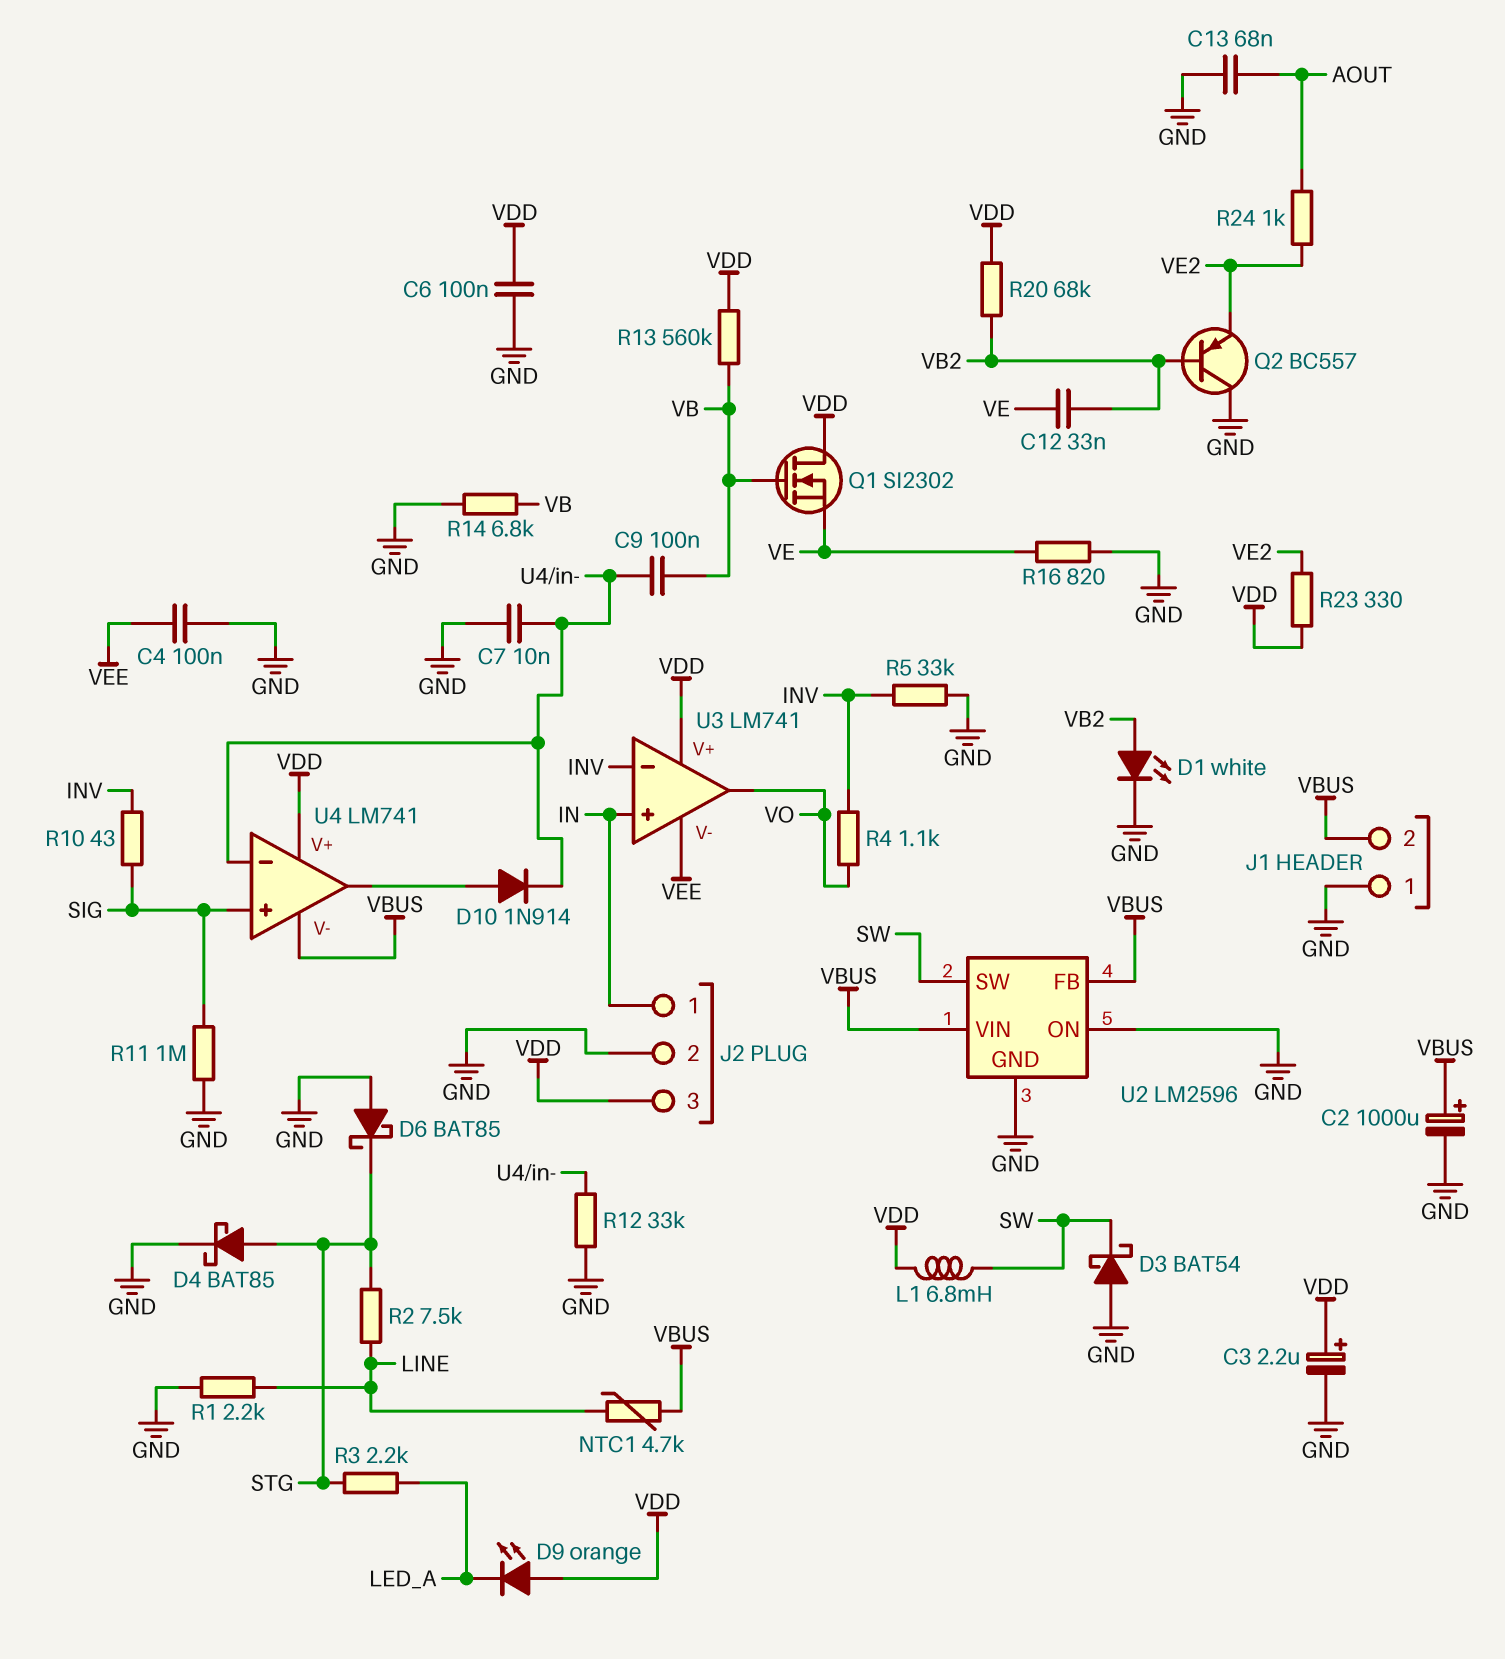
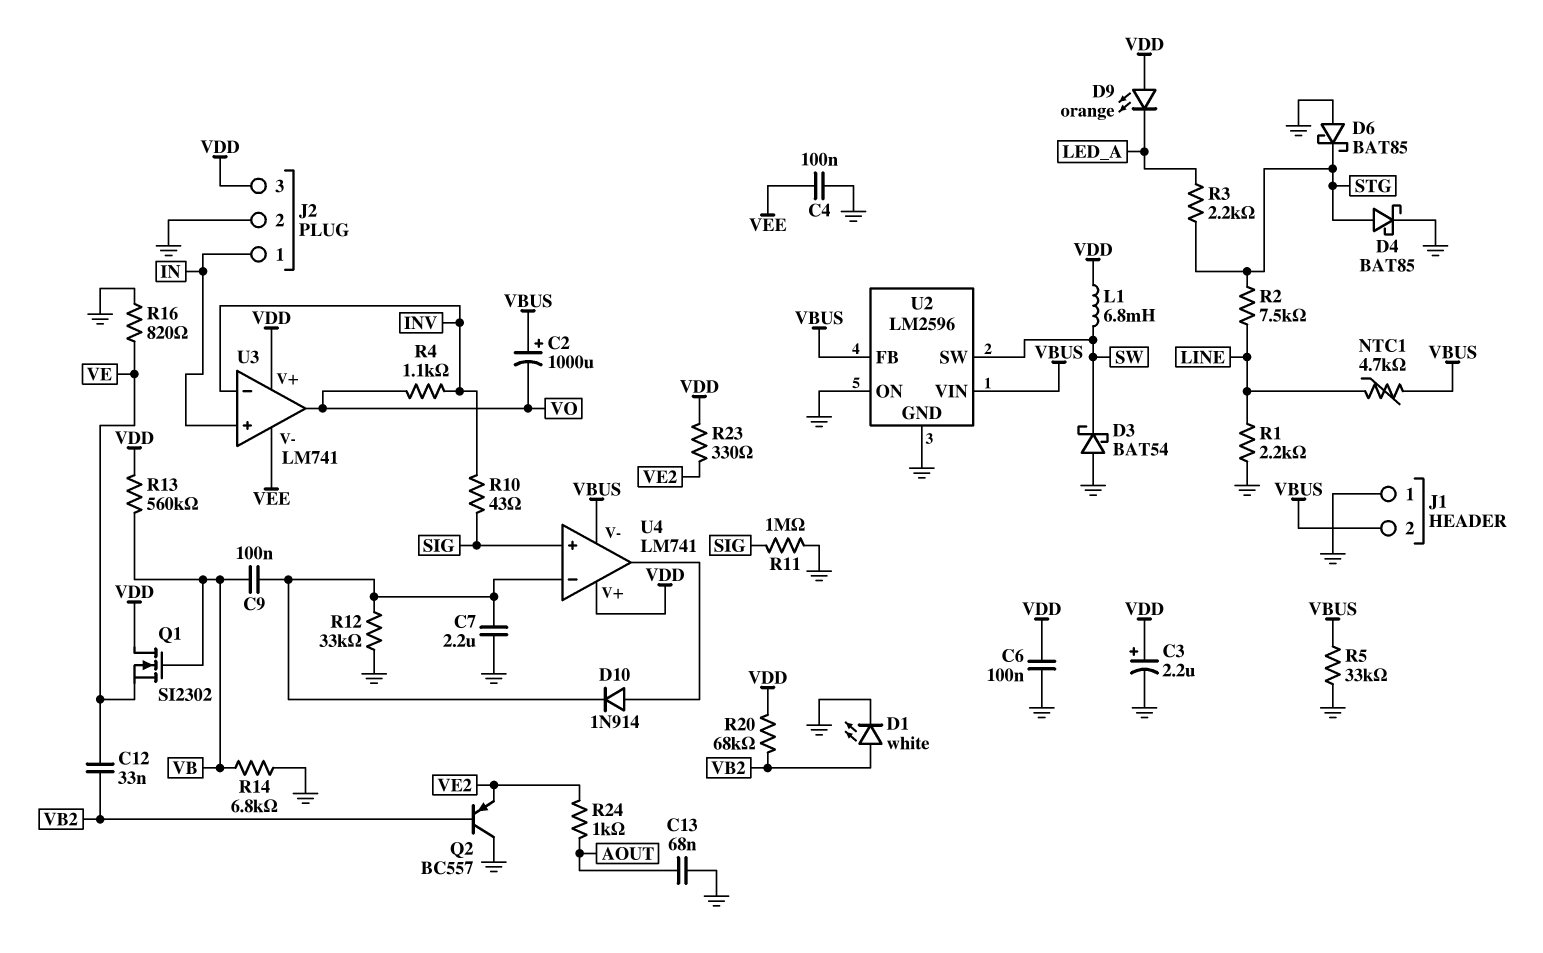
C2: 1000uF (plus VBUS, minus GND) -> 1000uF (plus VBUS, minus VO)
C7: 10nF (GND, U4/in-) -> 2.2uF (GND, U4/in-)
R5: 33k (GND, INV) -> 33k (GND, VBUS)

